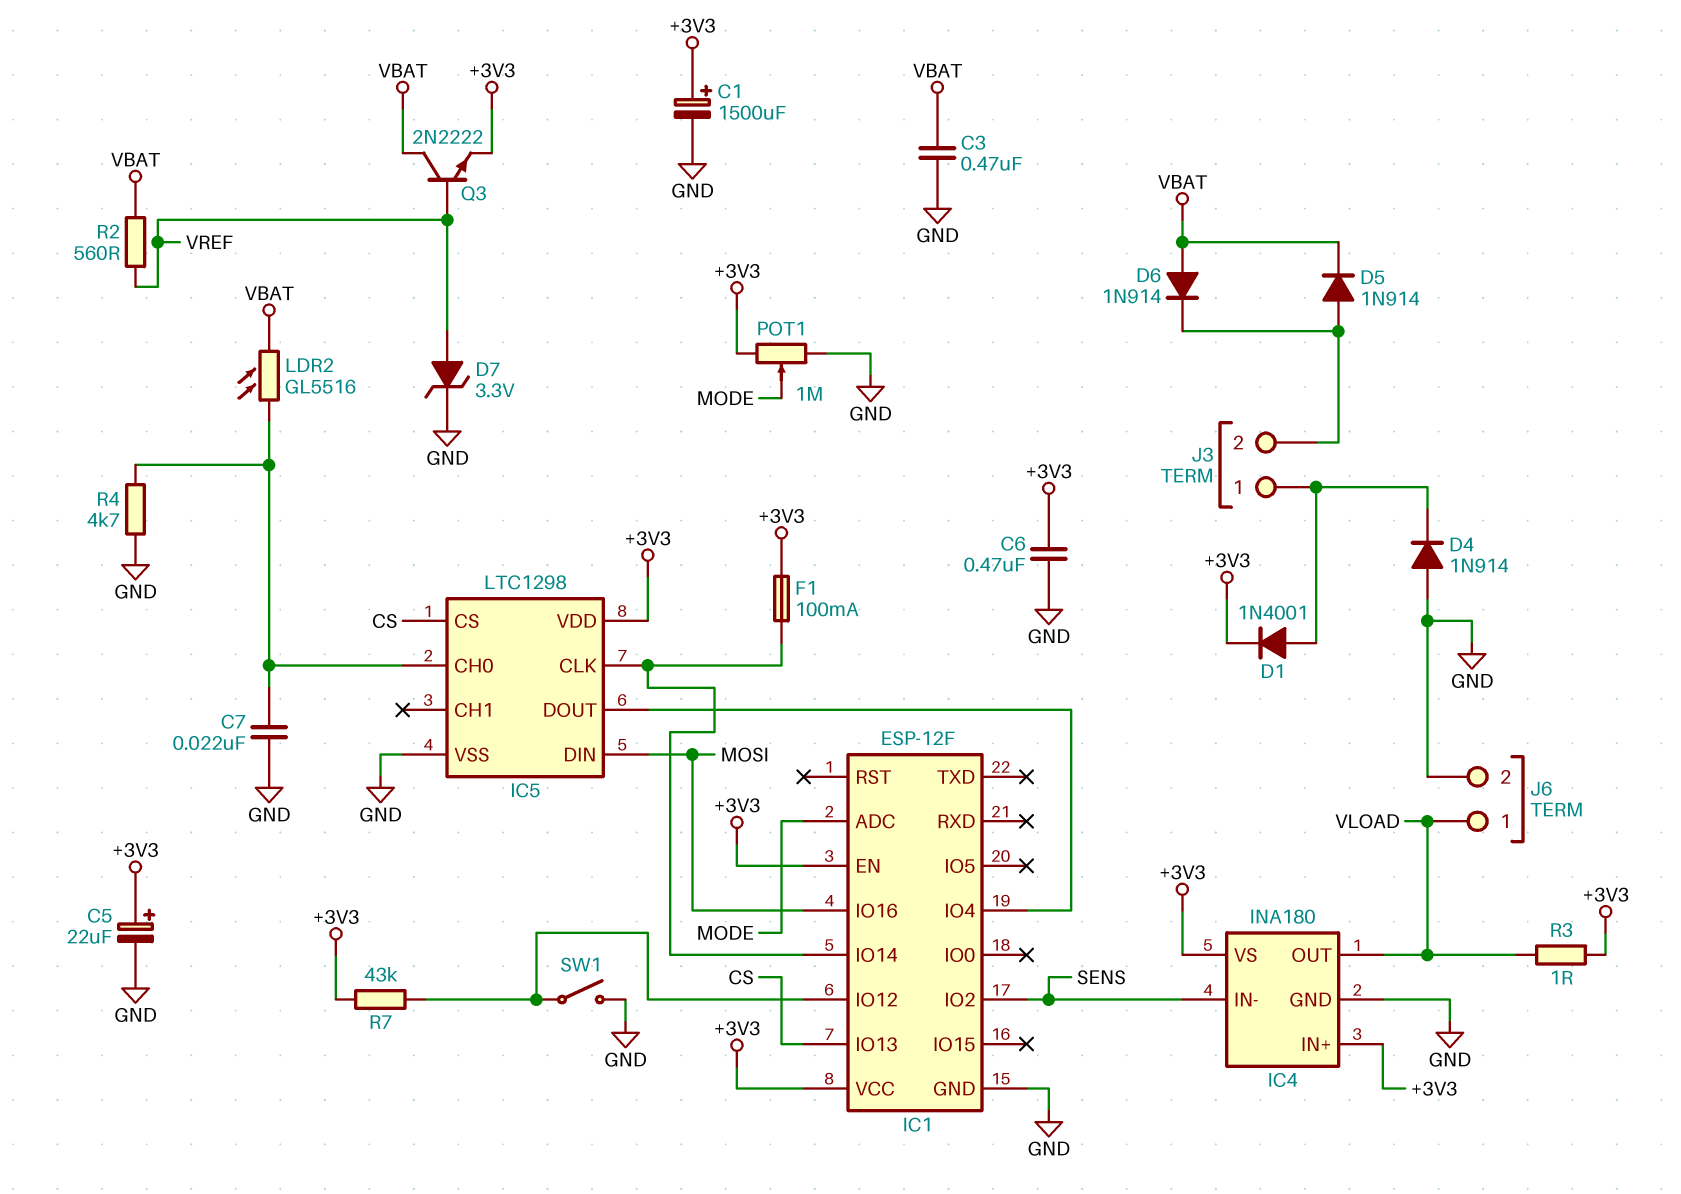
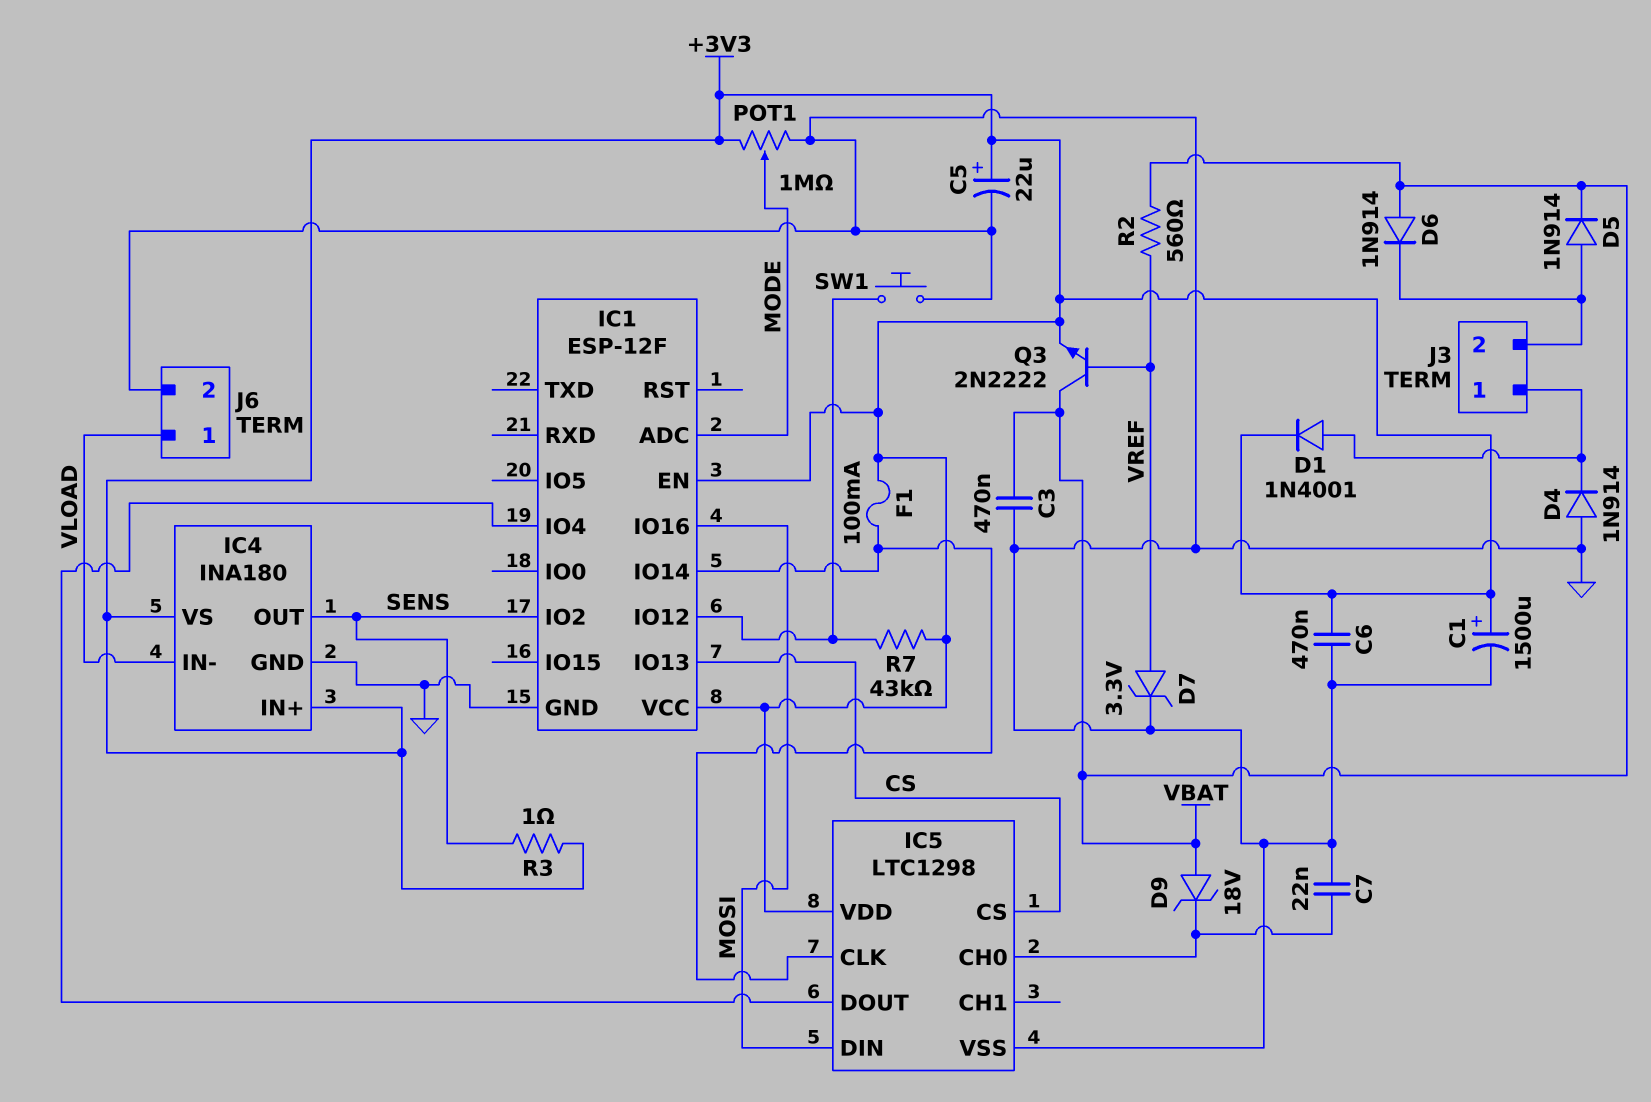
D9: none -> zener 18V (A VBAT, K IC5/CH0)
IC4 pin IN-: SENS -> VLOAD
IC4 pin OUT: VLOAD -> SENS
LDR2: GL5516 (IC5/CH0, VBAT) -> none
R3: 1 (+3V3, VLOAD) -> 1 (+3V3, SENS)
R4: 4.7k (GND, IC5/CH0) -> none
SW1: switch (GND, IC1/IO12) -> button (GND, IC1/IO12)

